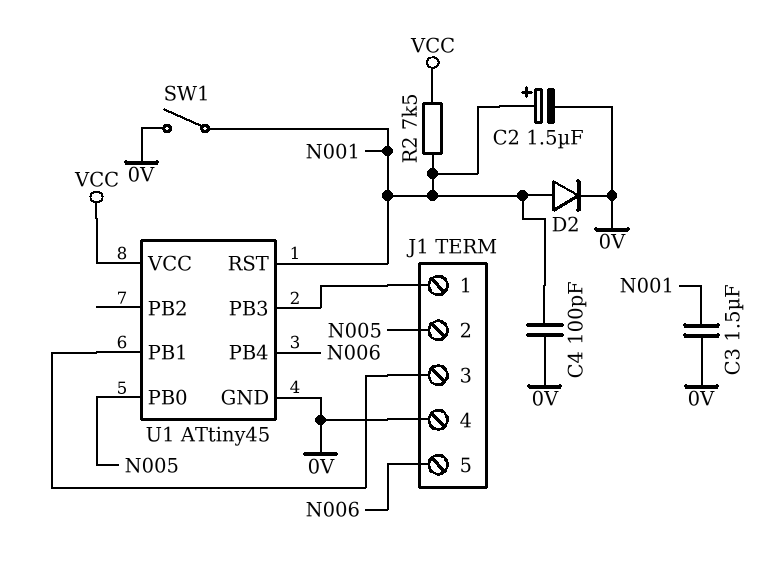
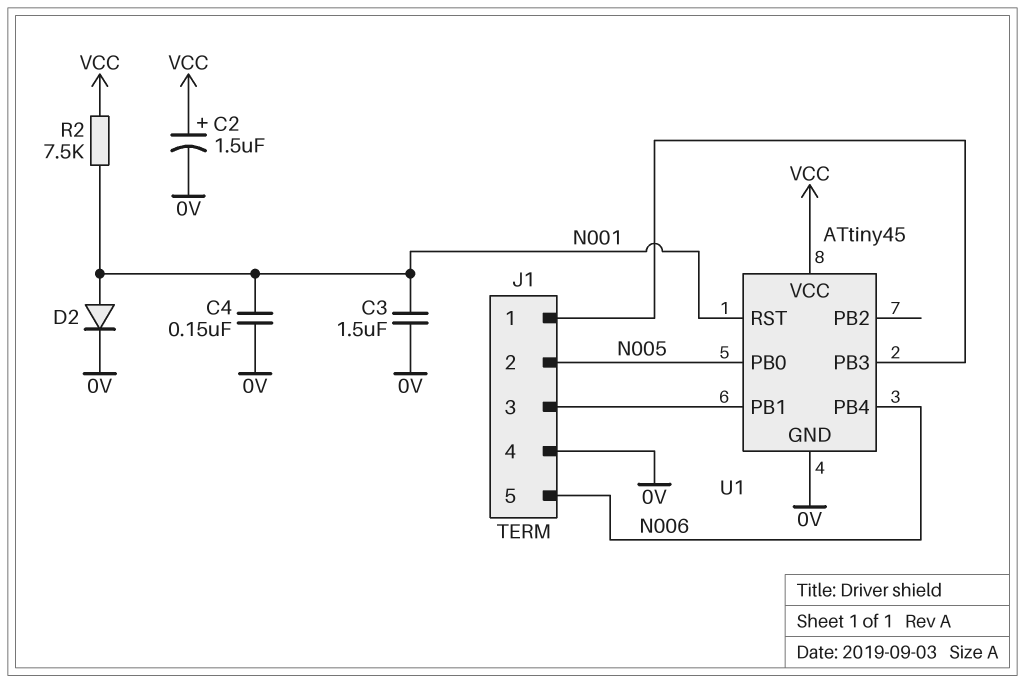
C2: 1.5uF (plus N001, minus 0V) -> 1.5uF (plus VCC, minus 0V)
C4: 100pF (0V, N001) -> 150nF (0V, N001)
SW1: switch (0V, N001) -> none

